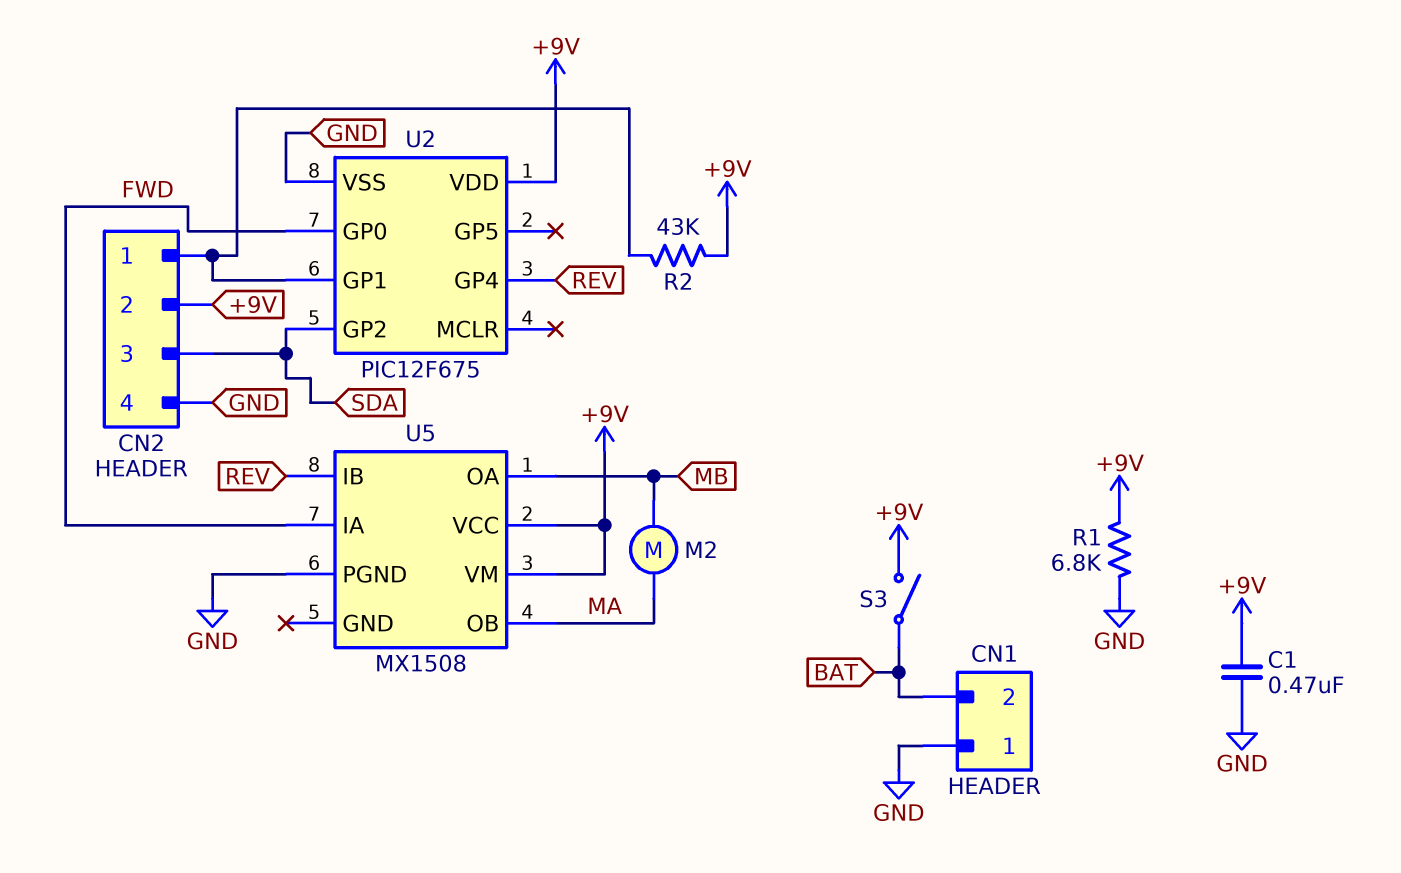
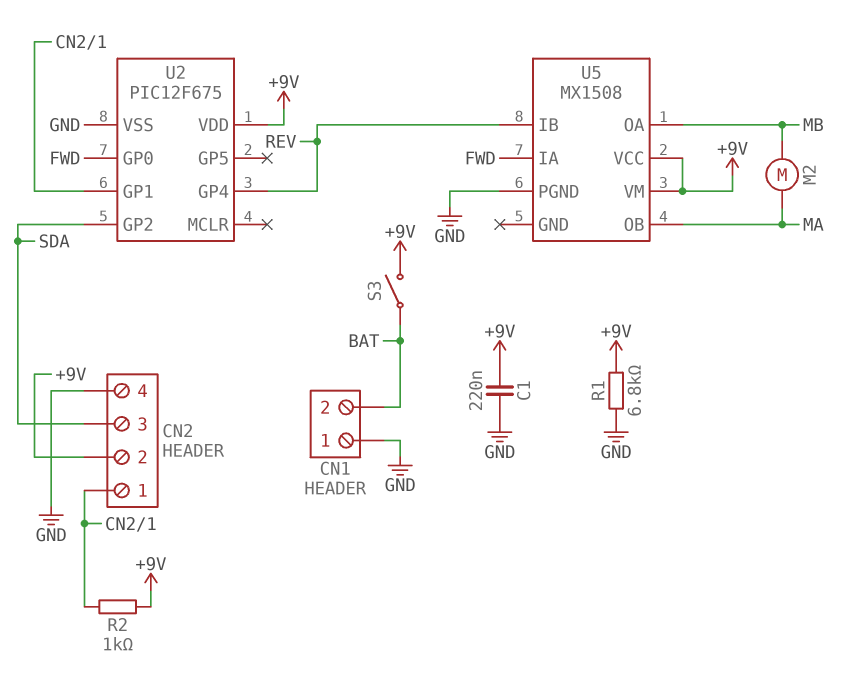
C1: 470nF (+9V, GND) -> 220nF (+9V, GND)
R2: 43k (+9V, CN2/1) -> 1k (+9V, CN2/1)

